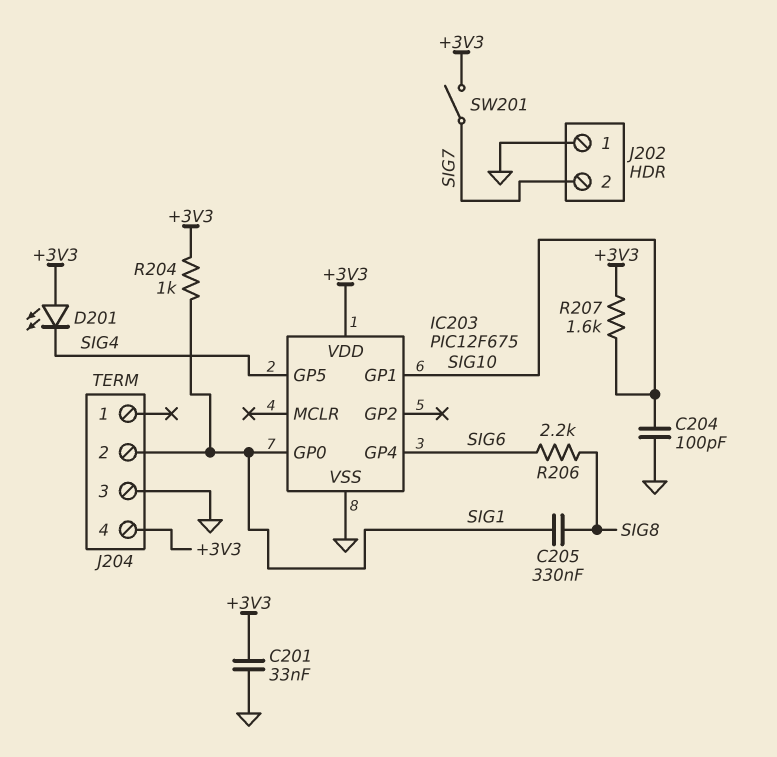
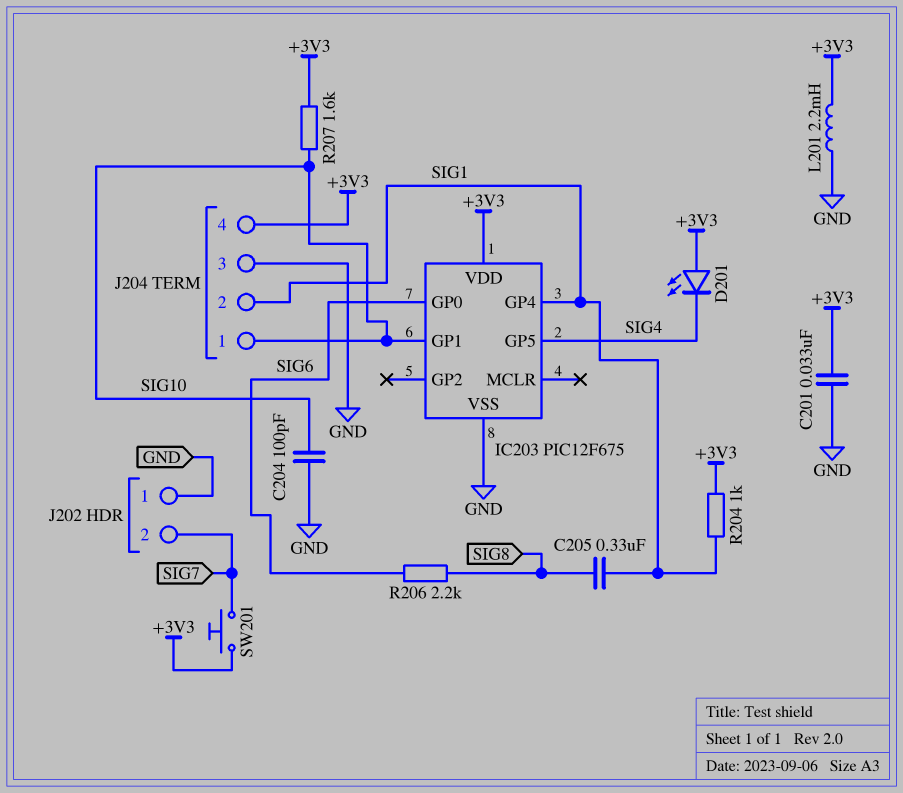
IC203 pin GP0: SIG1 -> SIG6
IC203 pin GP4: SIG6 -> SIG1
J204 pin 1: none -> SIG10
L201: none -> 2.2mH (+3V3, GND)
SW201: switch (+3V3, SIG7) -> button (+3V3, SIG7)

